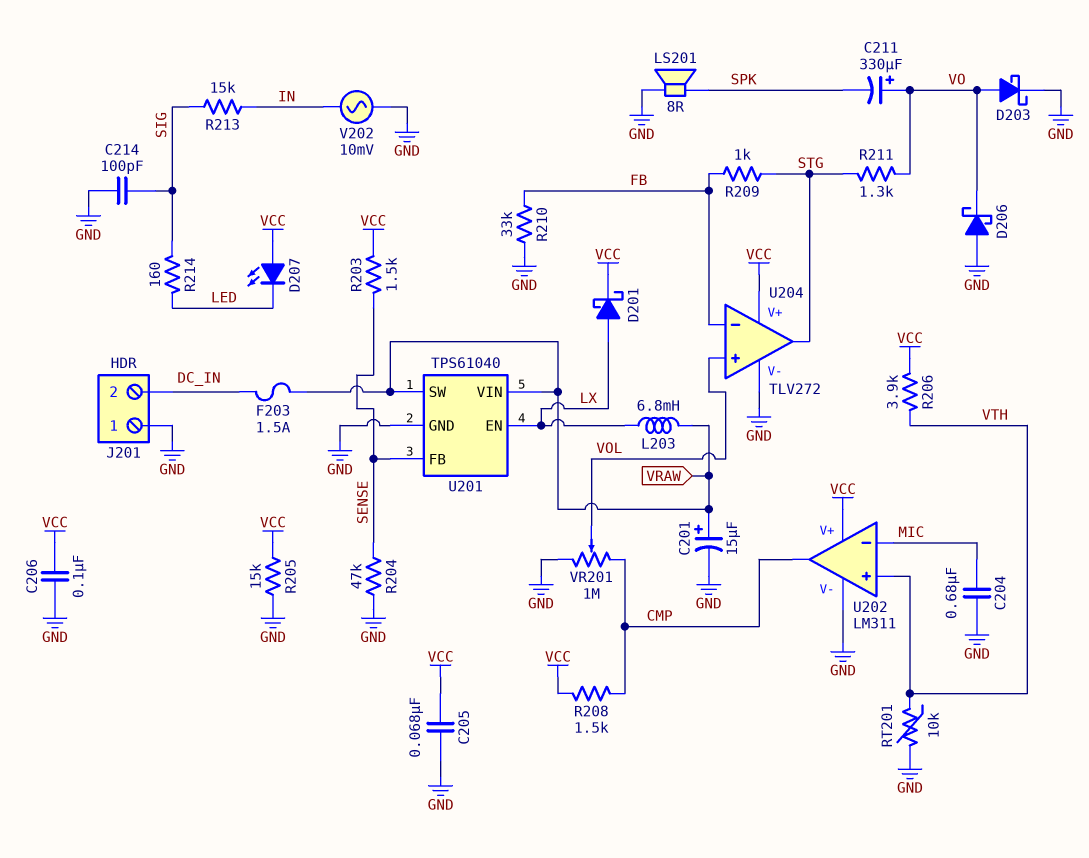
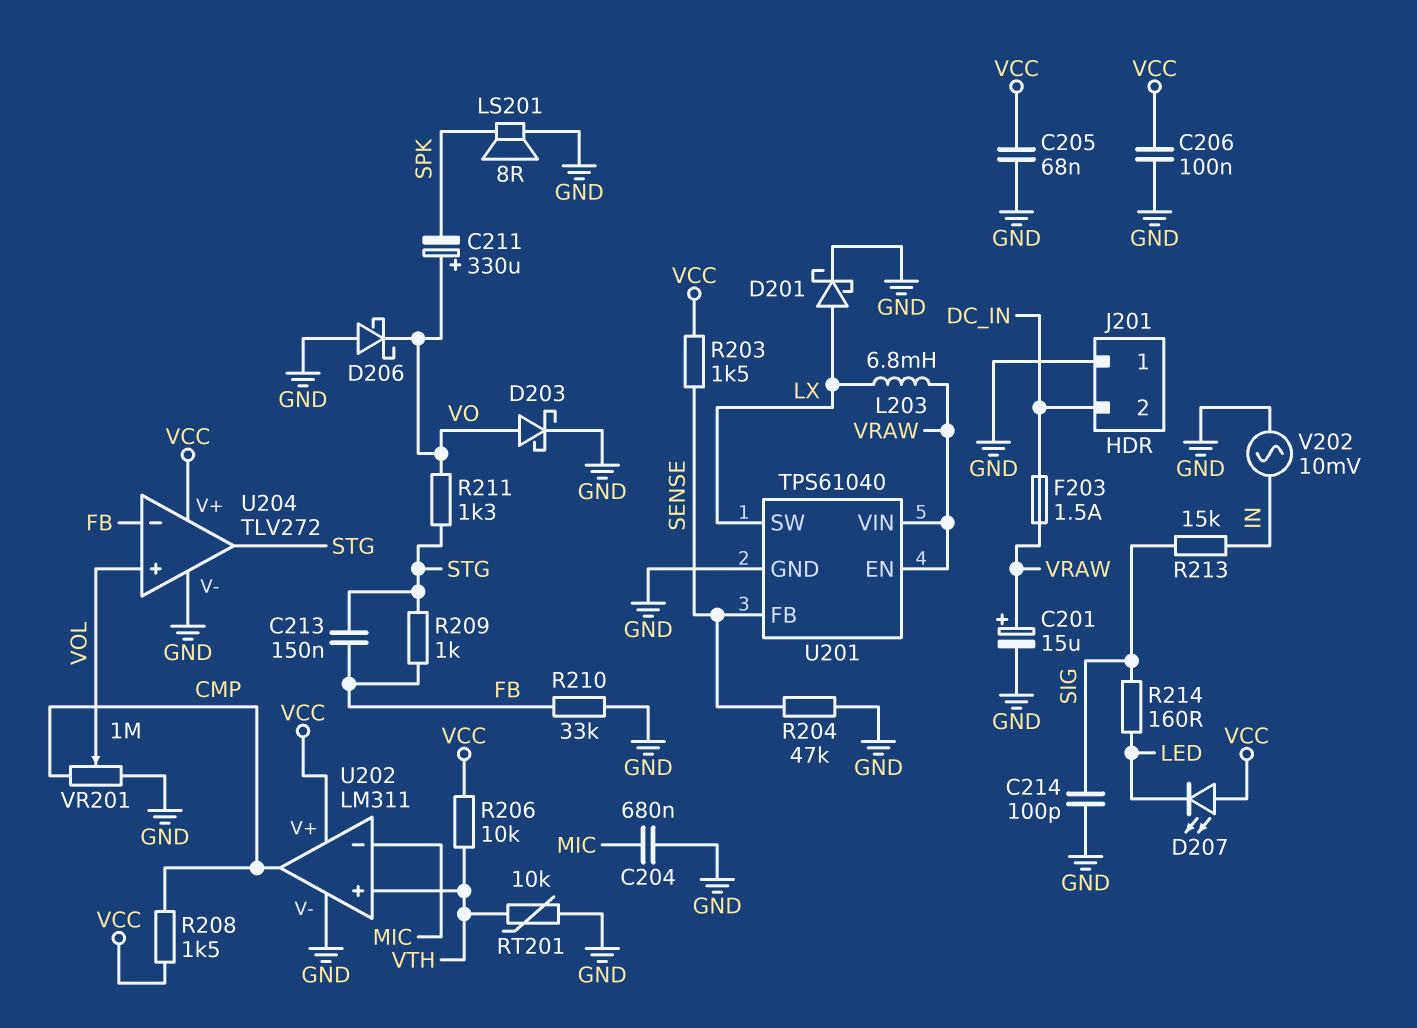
C213: none -> 150nF (FB, STG)
D201: schottky (A LX, K VCC) -> schottky (A LX, K GND)
R205: 15k (GND, VCC) -> none
R206: 3.9k (VCC, VTH) -> 10k (VCC, VTH)
U201 pin EN: LX -> VRAW
U201 pin SW: VRAW -> LX

